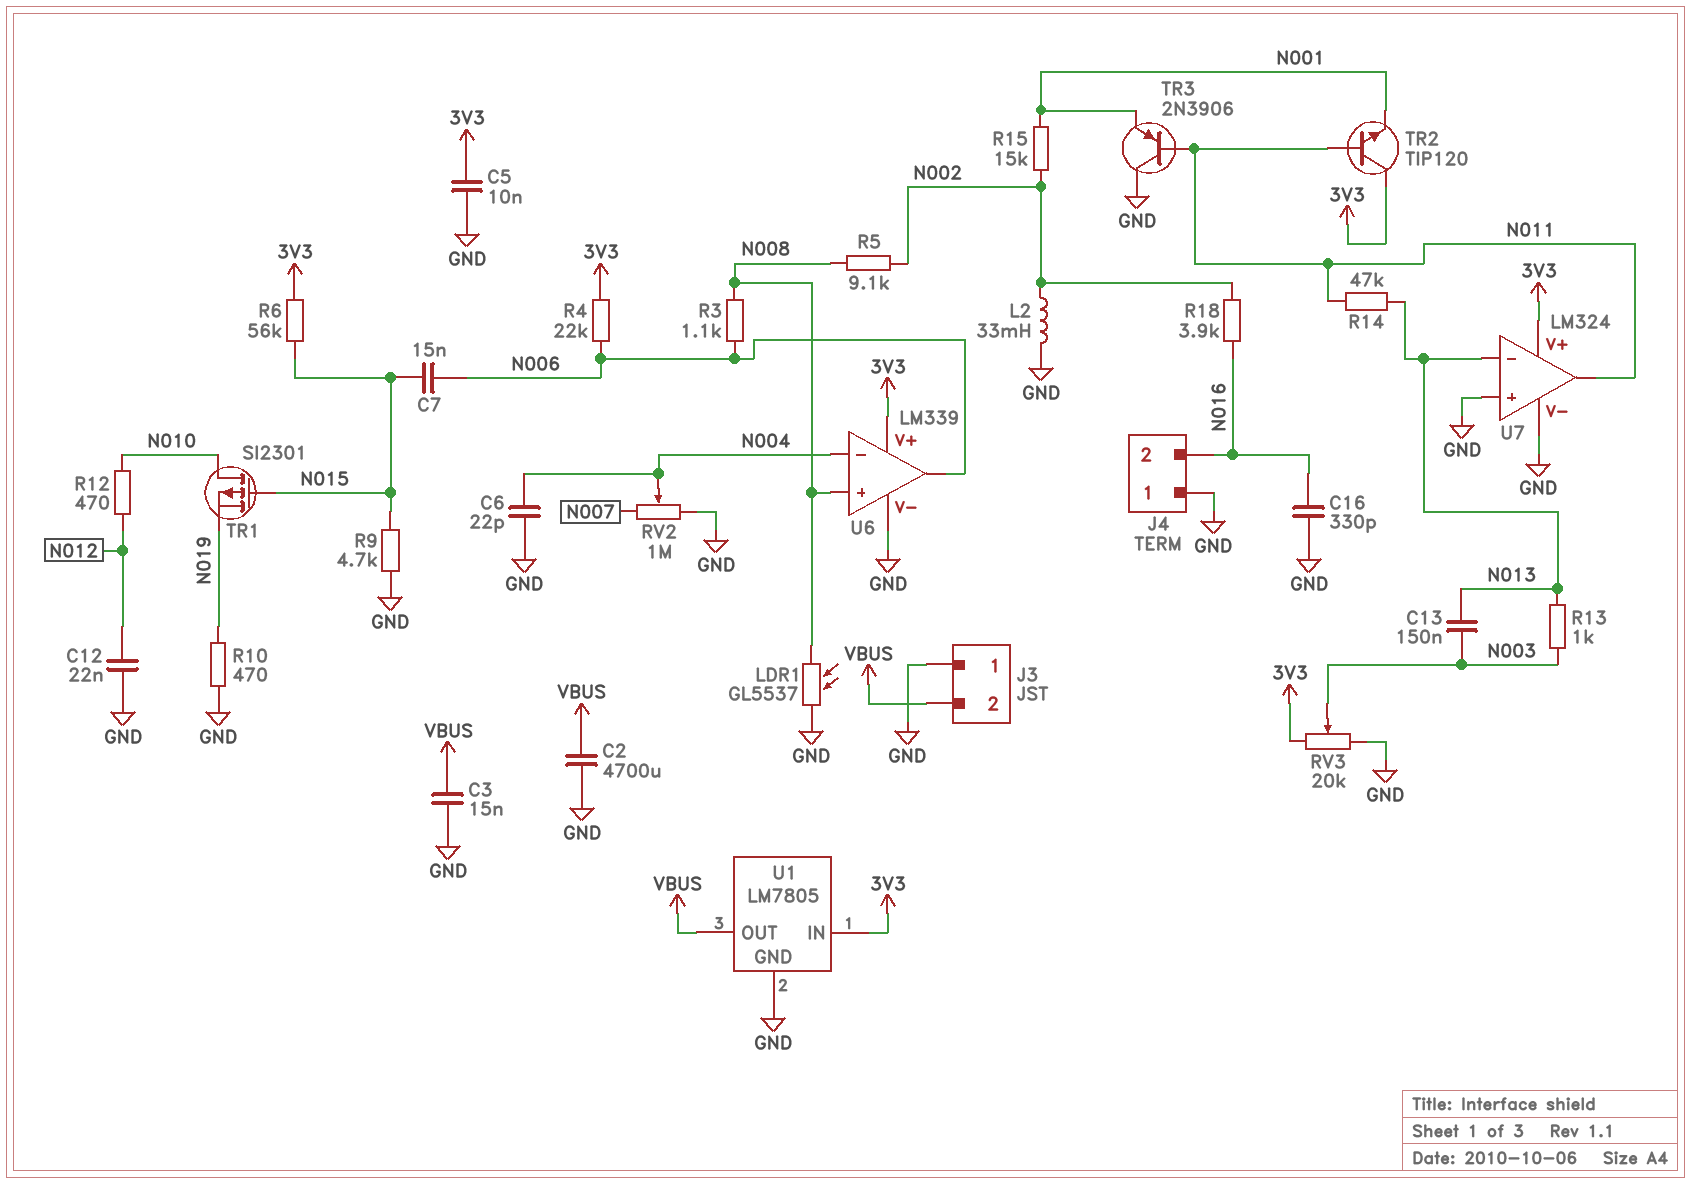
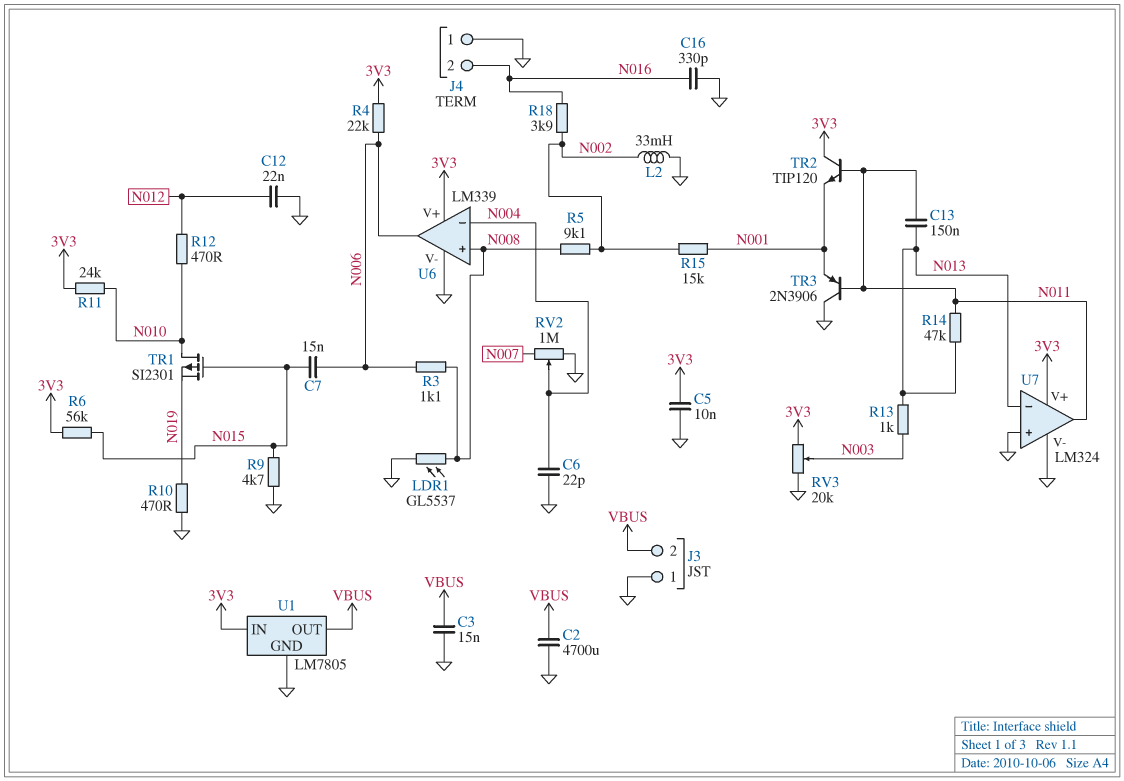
C13: 150nF (N003, N013) -> 150nF (N011, N013)
R11: none -> 24k (3V3, N010)

